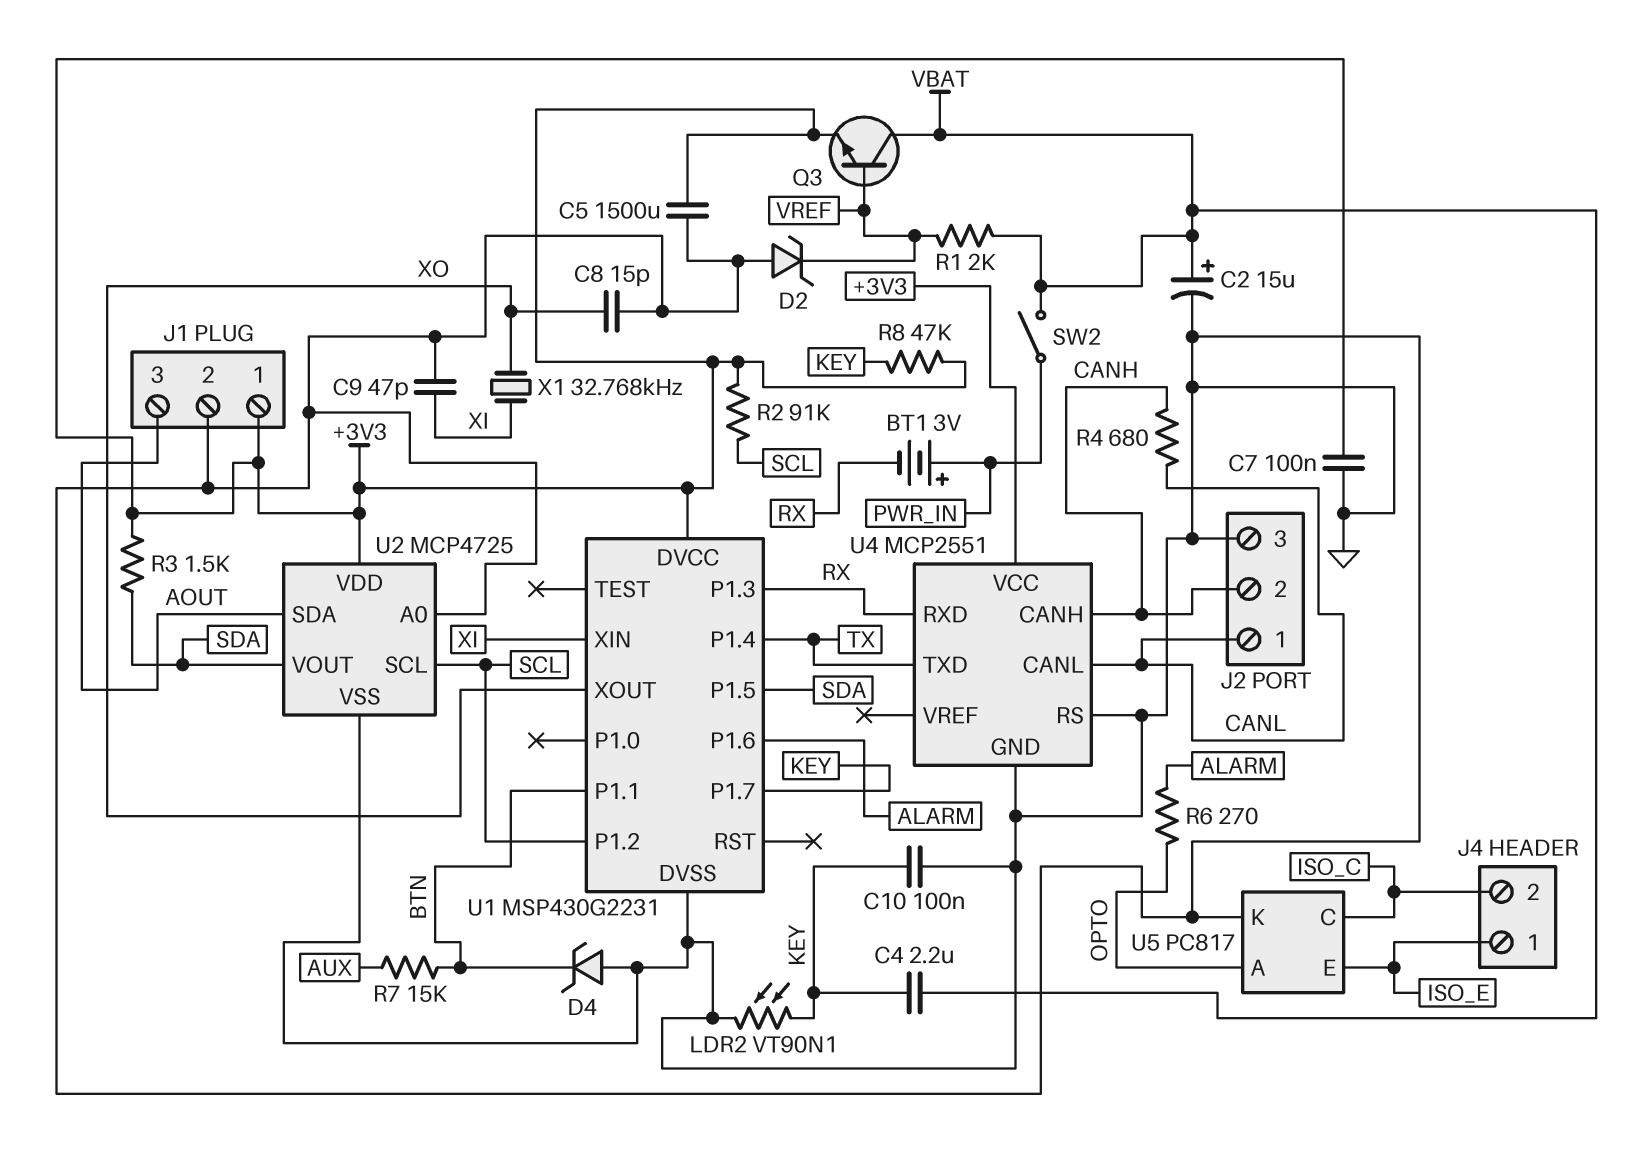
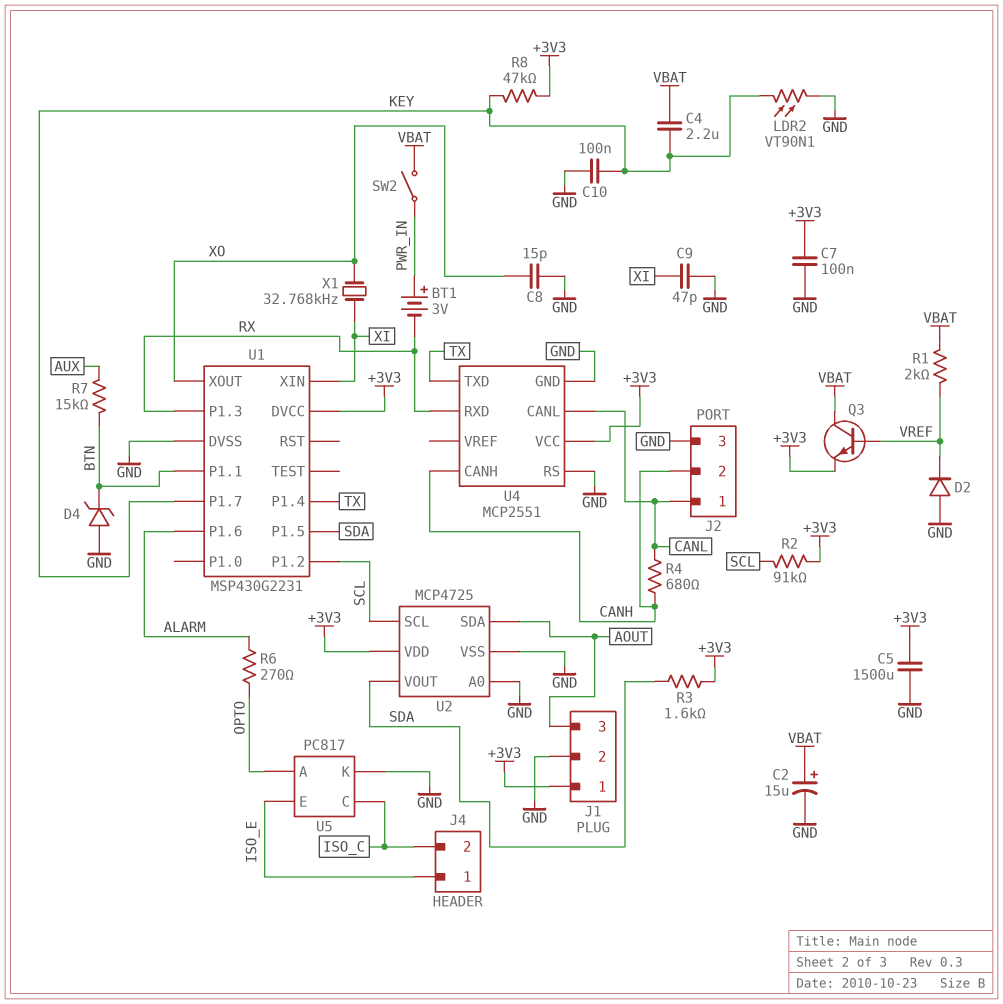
D2: zener (A GND, K VREF) -> diode (A GND, K VREF)
R3: 1.5k (+3V3, SDA) -> 1.6k (+3V3, SDA)

